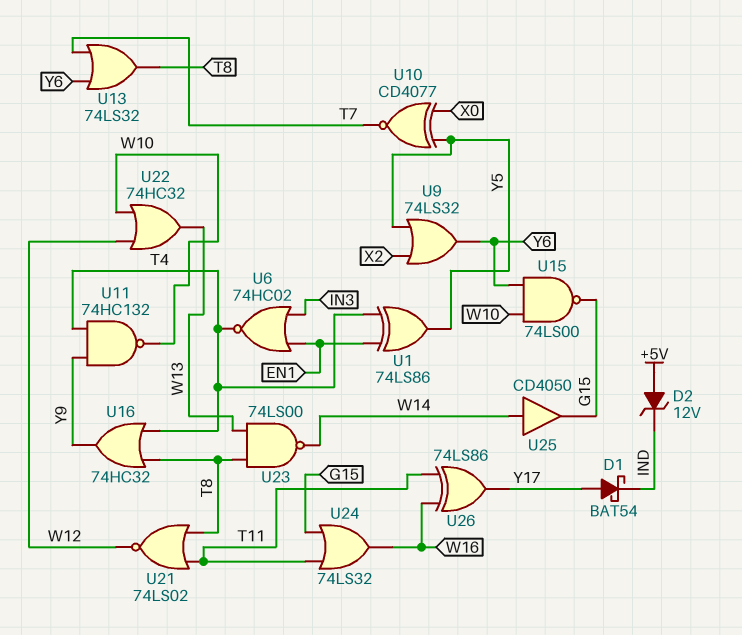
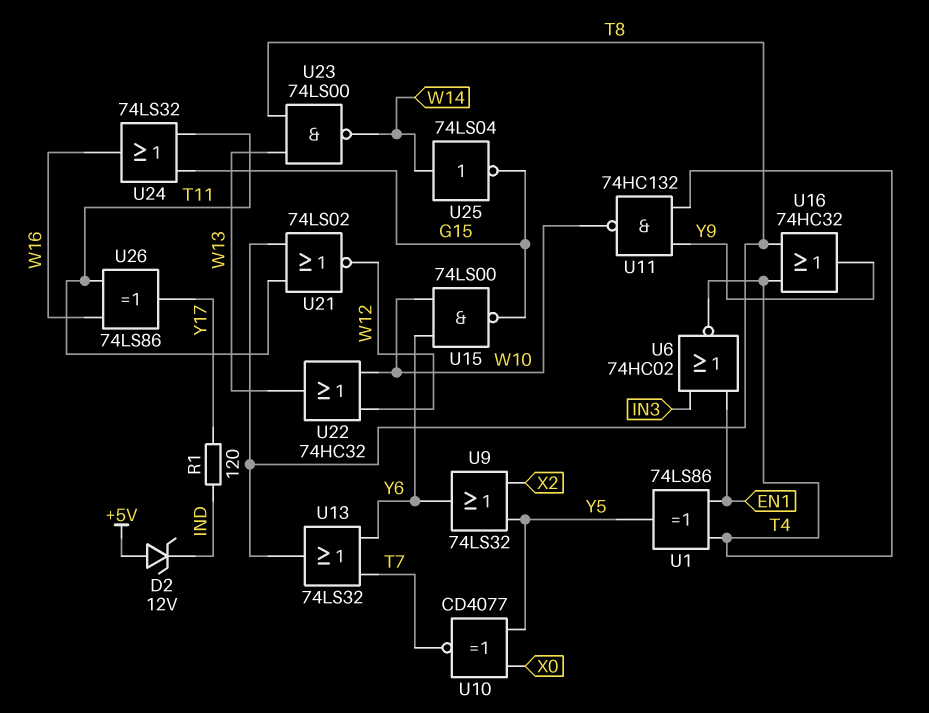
D1: schottky BAT54 (A Y17, K IND) -> none
R1: none -> 120 (IND, Y17)
U25: buffer CD4050 (in W14, out G15) -> NOT 74LS04 (in W14, out G15)

